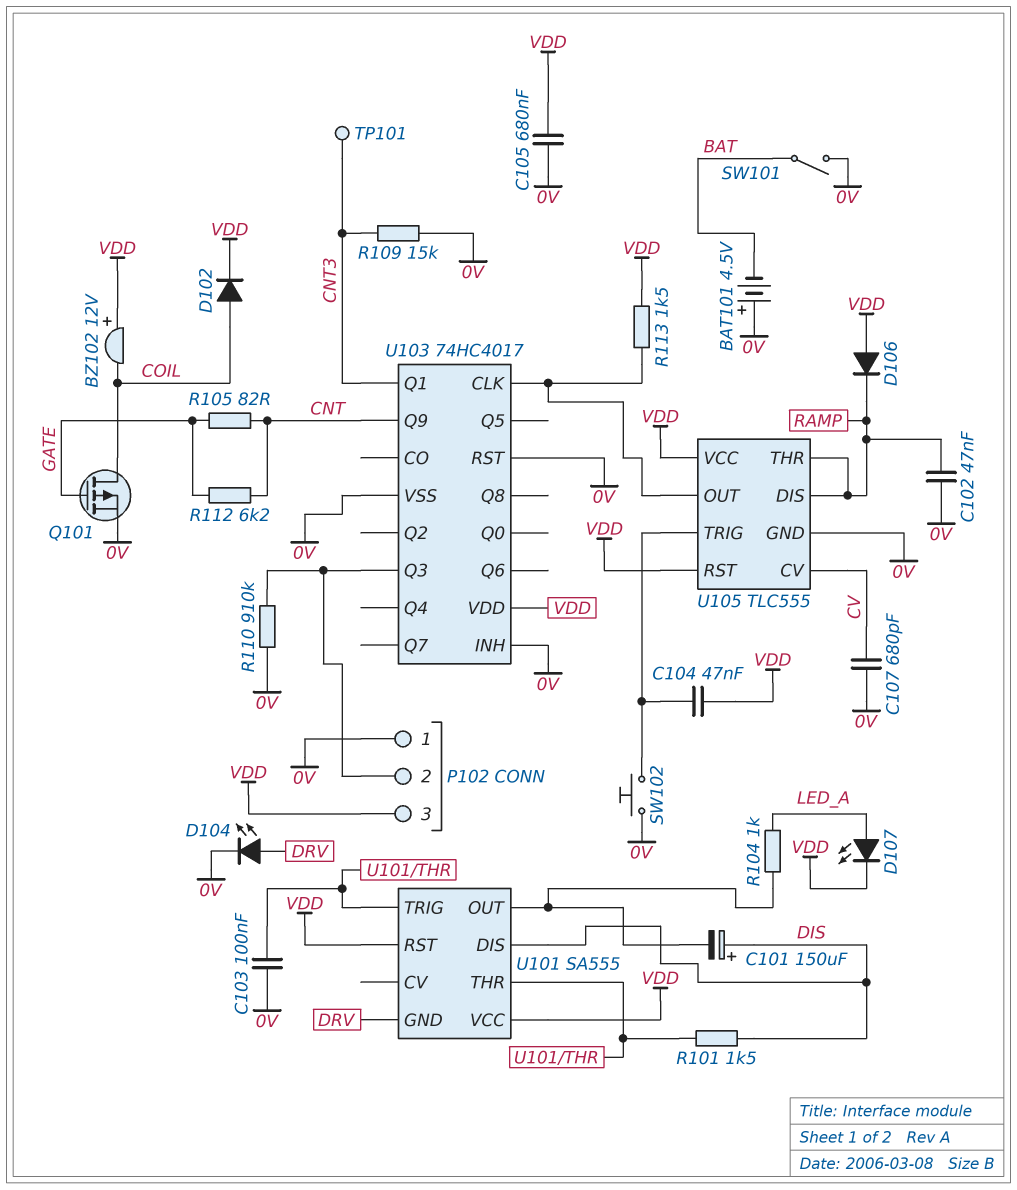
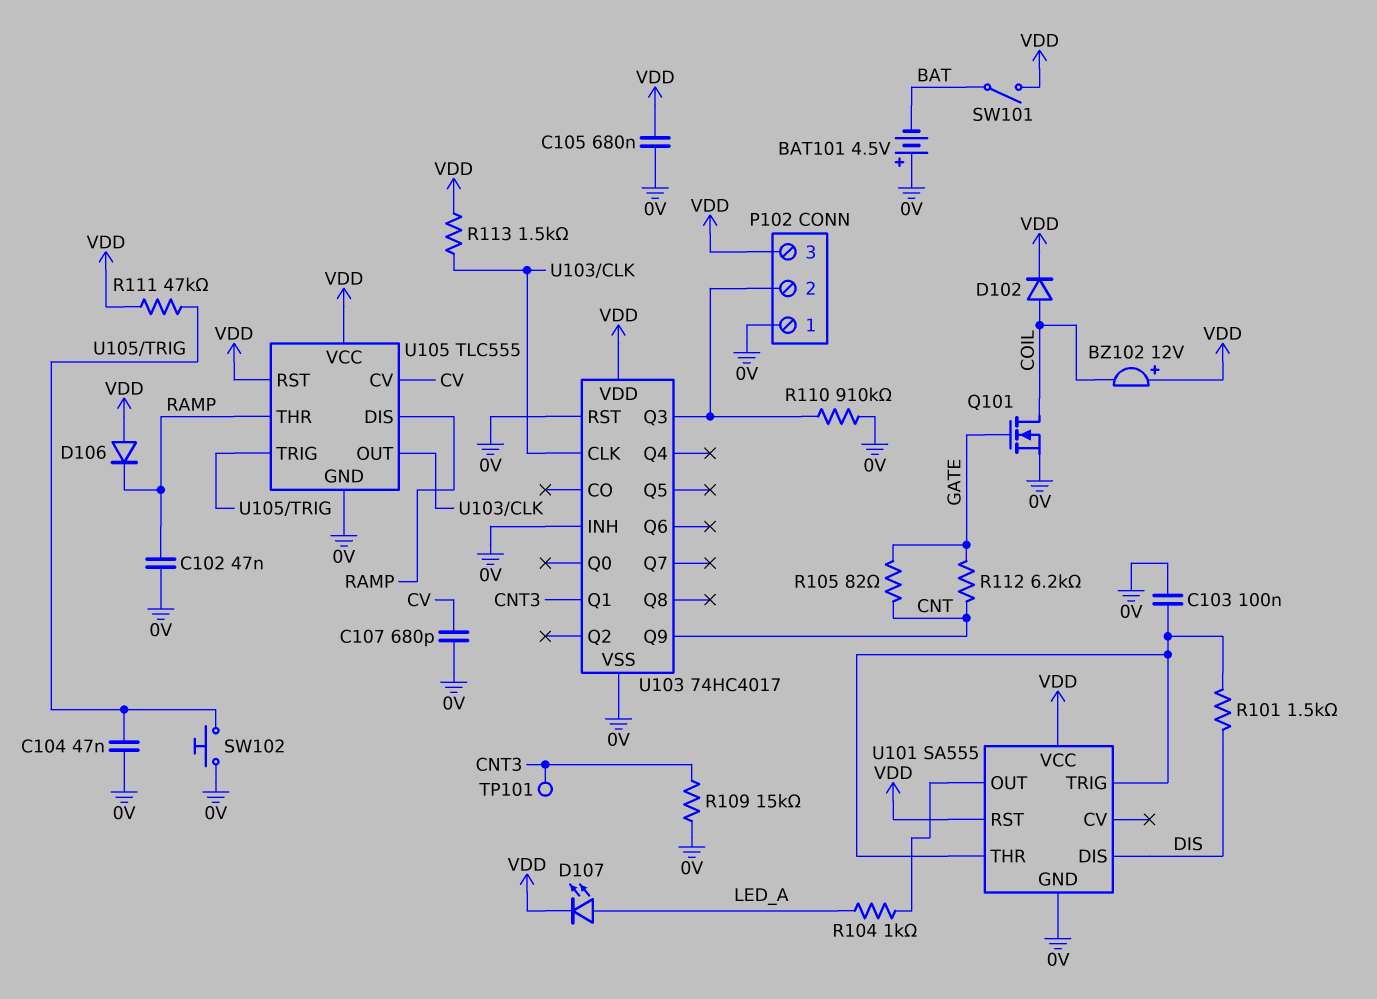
C101: 150uF (plus DIS, minus U101/OUT) -> none
C104: 47nF (U105/TRIG, VDD) -> 47nF (0V, U105/TRIG)
D104: LED (A DRV, K 0V) -> none
Q101: PMOS (G GATE, D COIL, S 0V) -> NMOS (G GATE, D COIL, S 0V)
R111: none -> 47k (U105/TRIG, VDD)
SW101: switch (0V, BAT) -> switch (BAT, VDD)
U101 pin GND: DRV -> 0V

